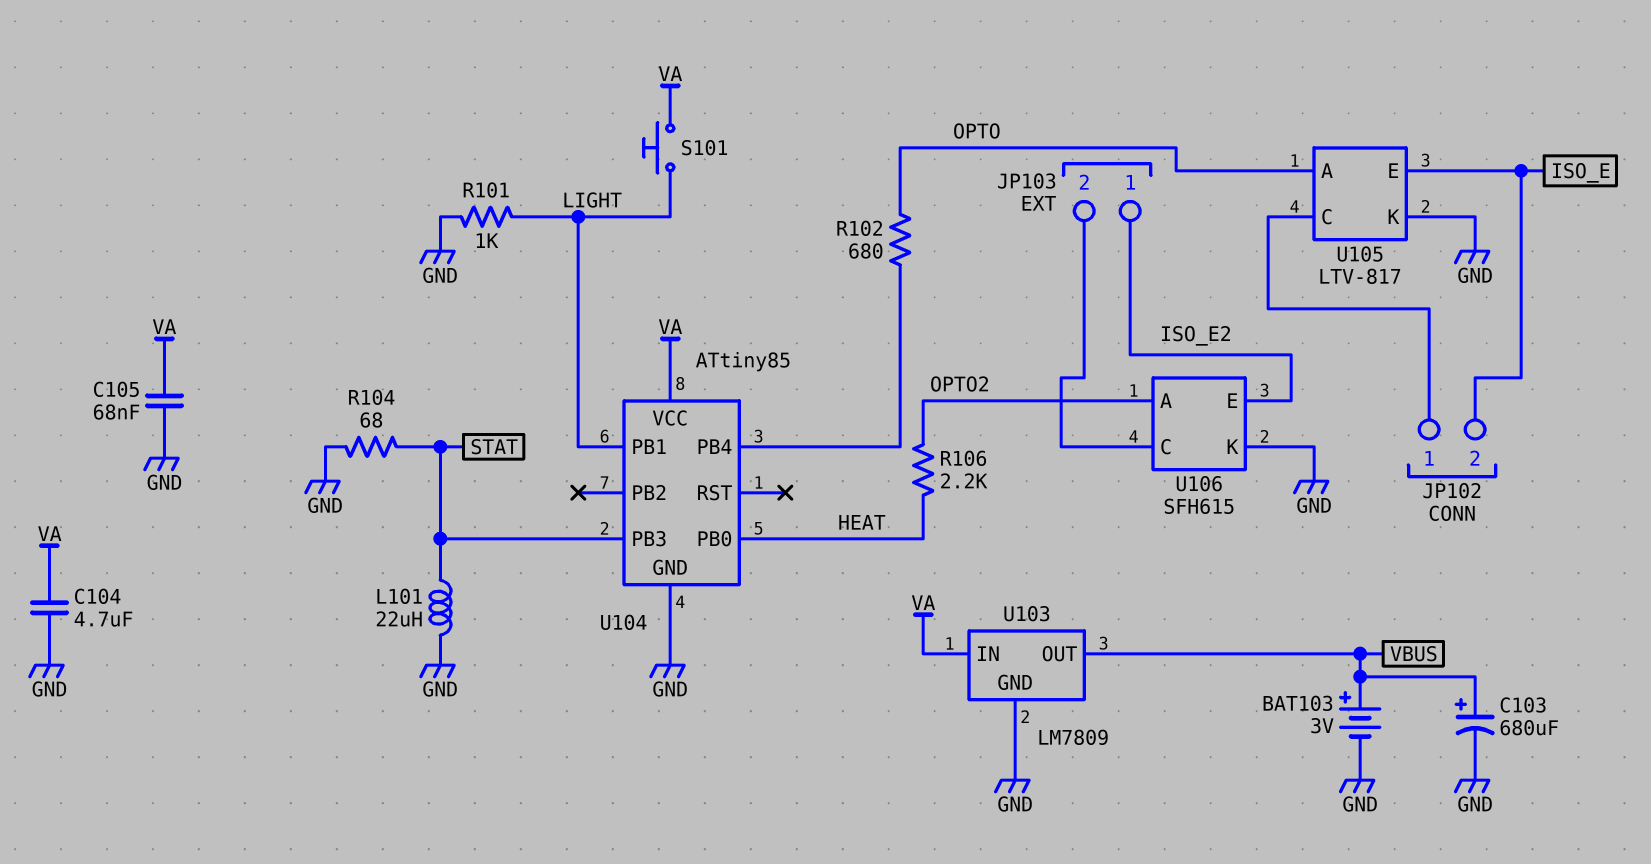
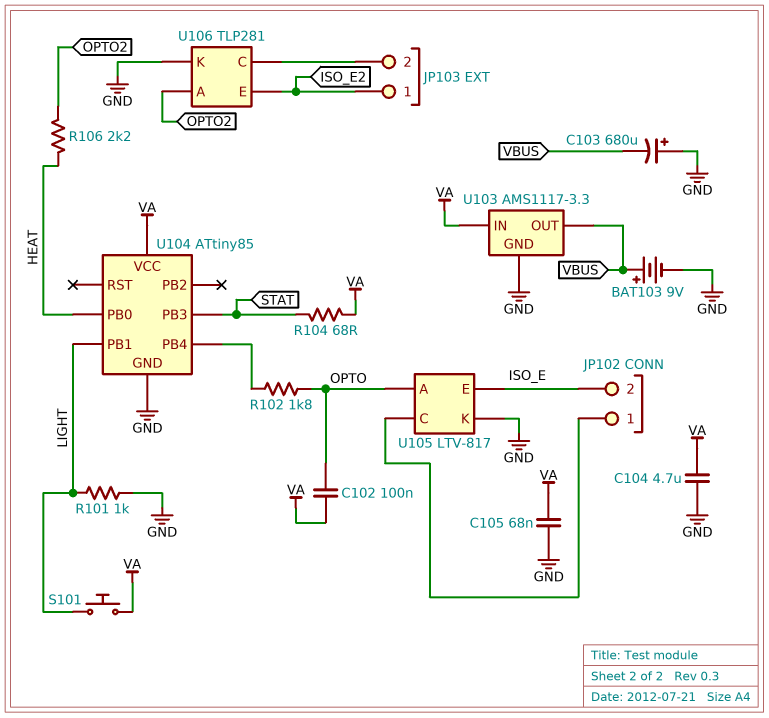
BAT103: 3V (plus VBUS, minus GND) -> 9V (plus VBUS, minus GND)
C102: none -> 100nF (OPTO, VA)
C103: 680uF (plus VBUS, minus GND) -> 680uF (plus GND, minus VBUS)
L101: 22uH (GND, STAT) -> none
R102: 680 (OPTO, U104/PB4) -> 1.8k (OPTO, U104/PB4)
R104: 68 (GND, STAT) -> 68 (STAT, VA)
U103: LM7809 -> AMS1117-3.3
U106: SFH615 -> TLP281

